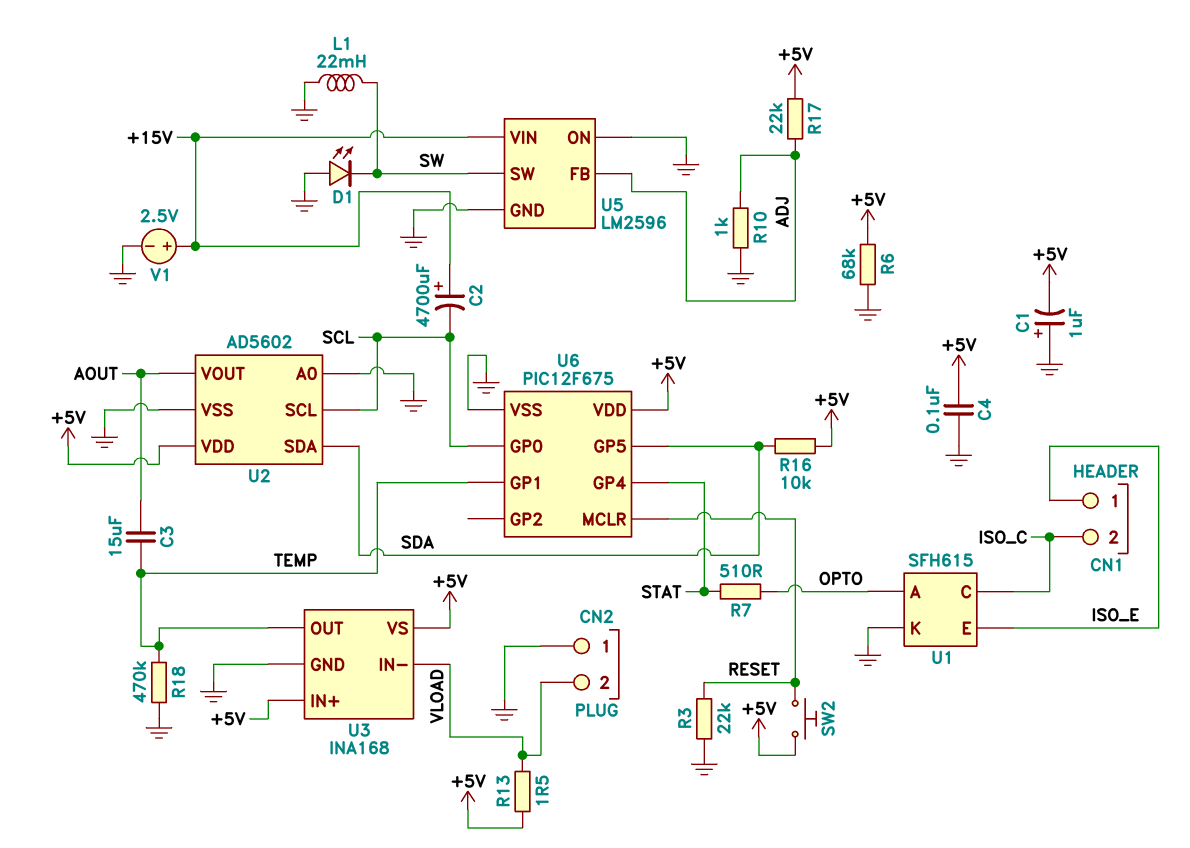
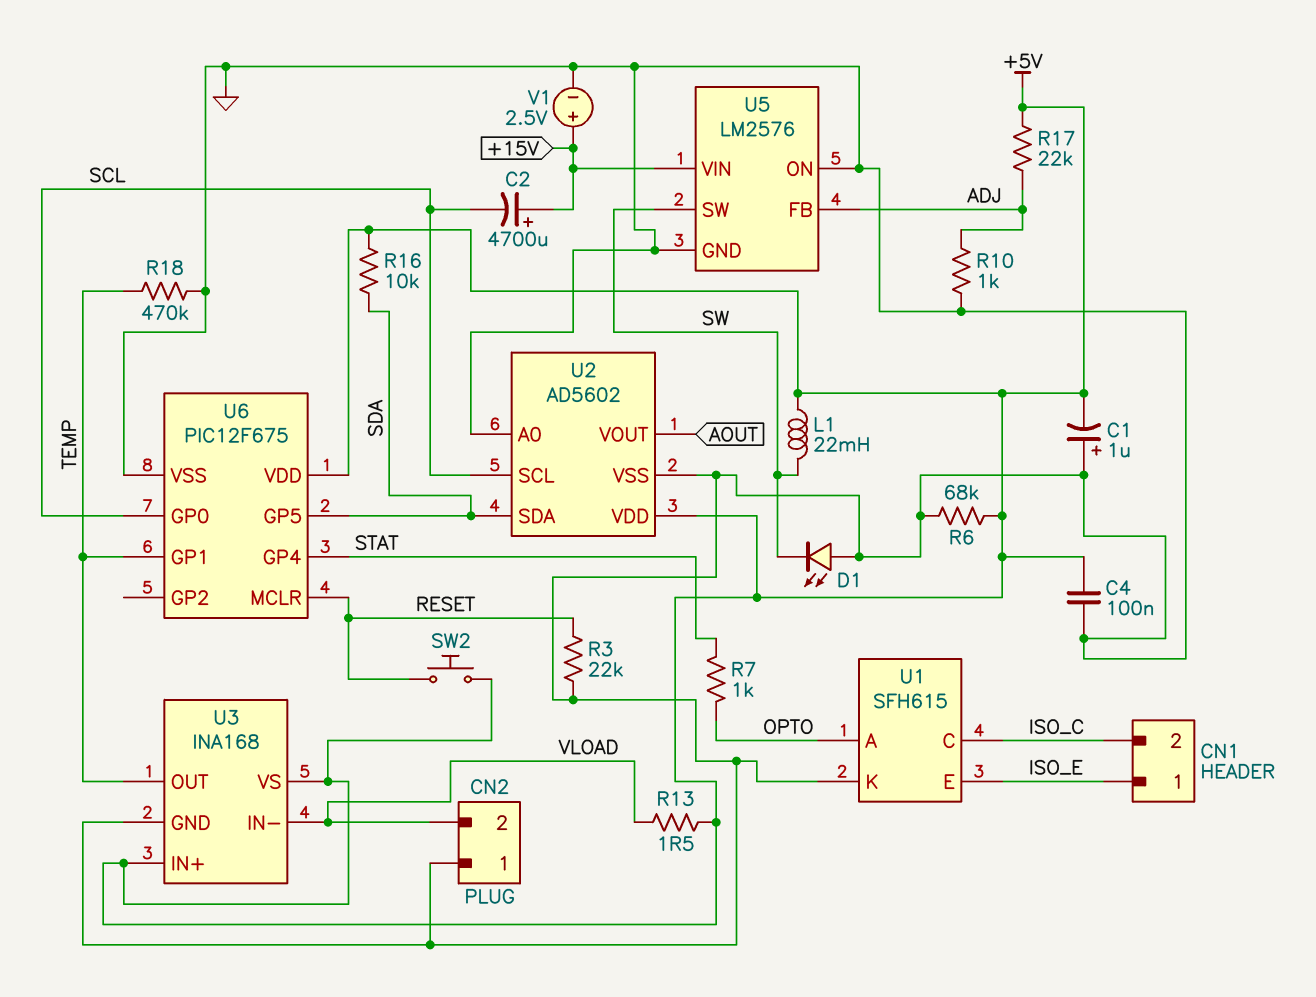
C3: 15uF (AOUT, TEMP) -> none
L1: 22mH (GND, SW) -> 22mH (+5V, SW)
R7: 510 (OPTO, STAT) -> 1k (OPTO, STAT)
U5: LM2596 -> LM2576

